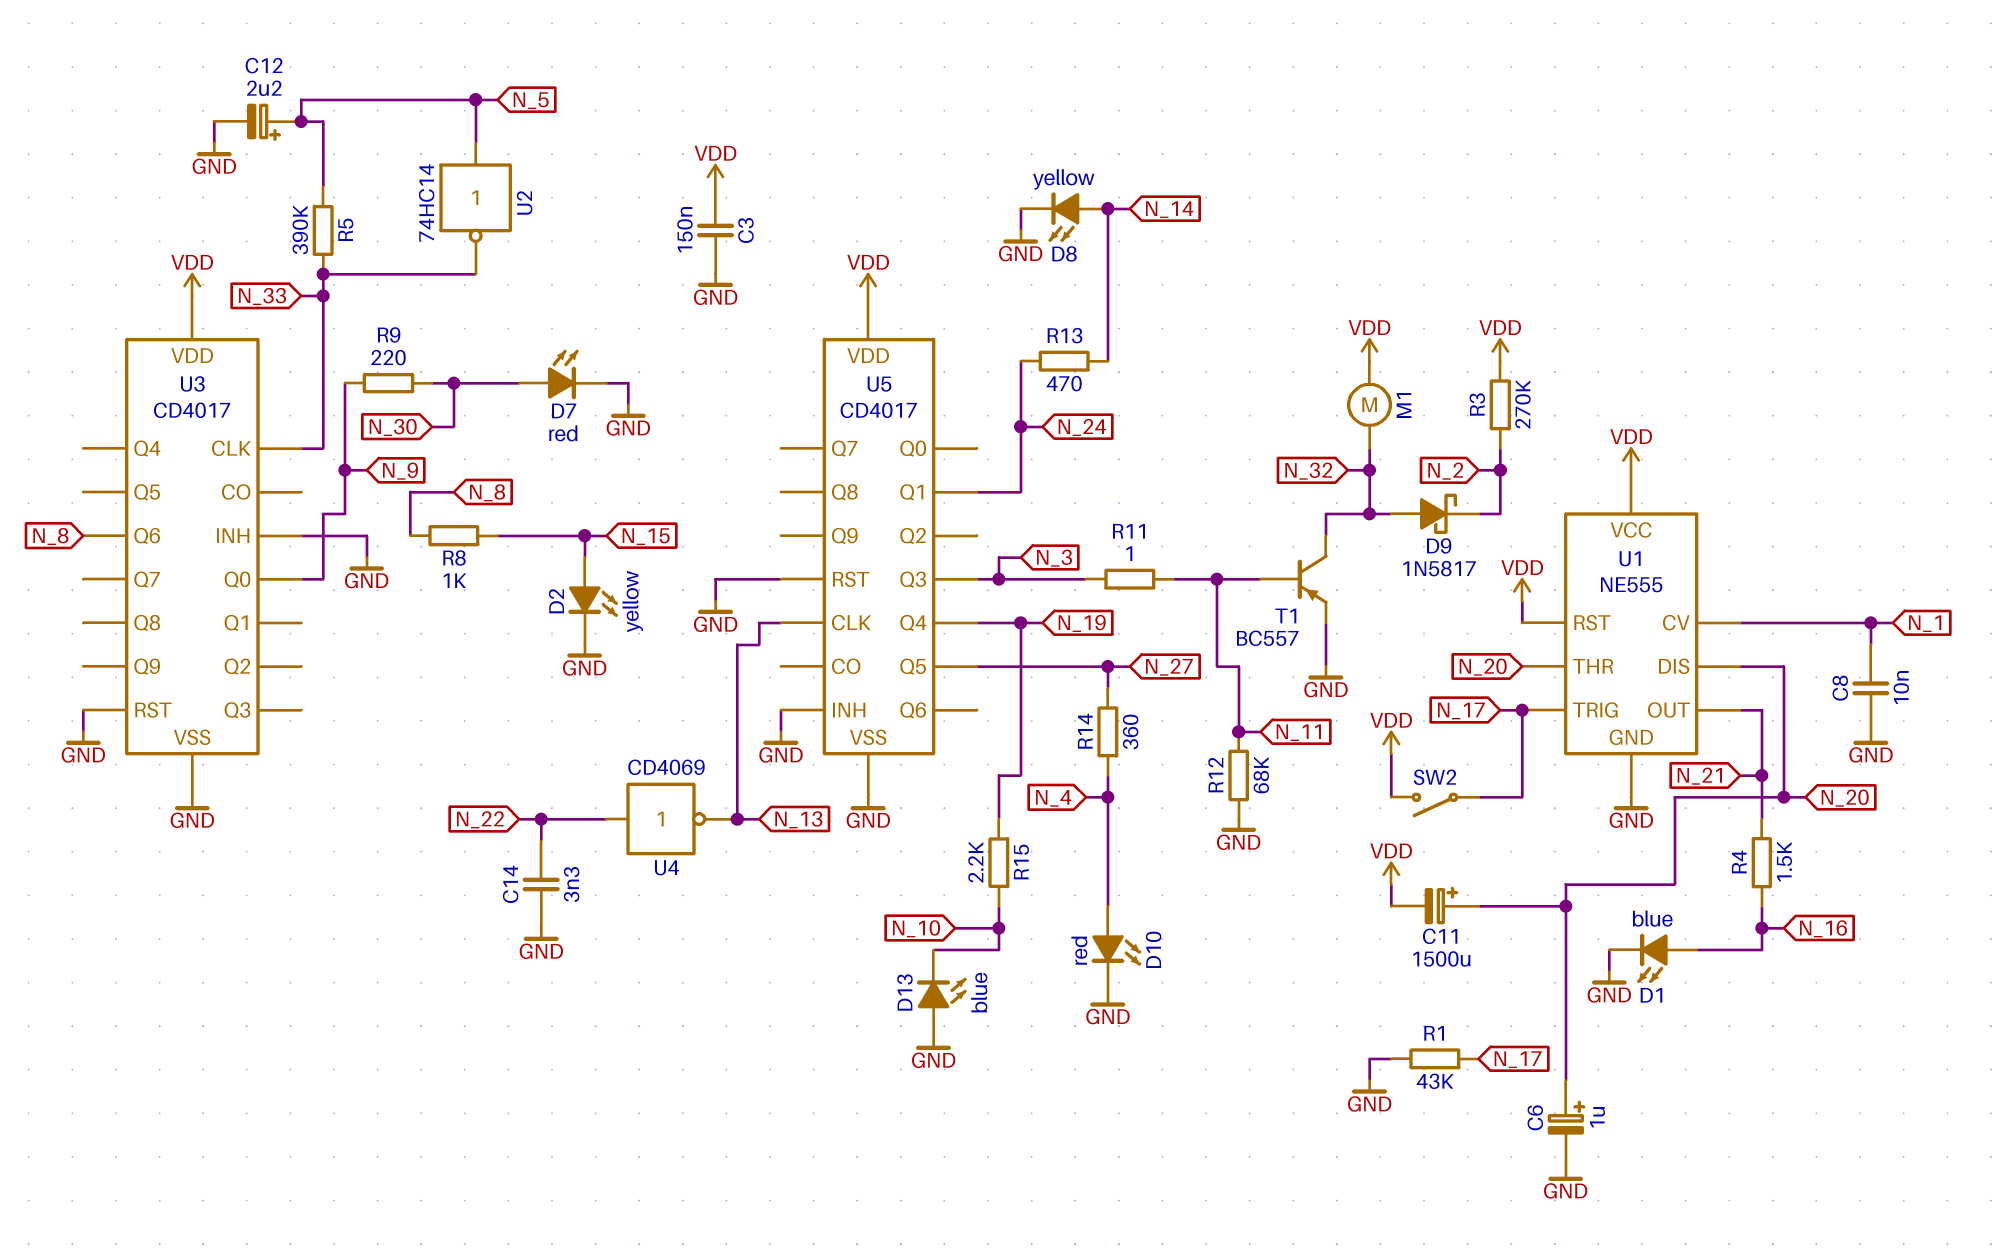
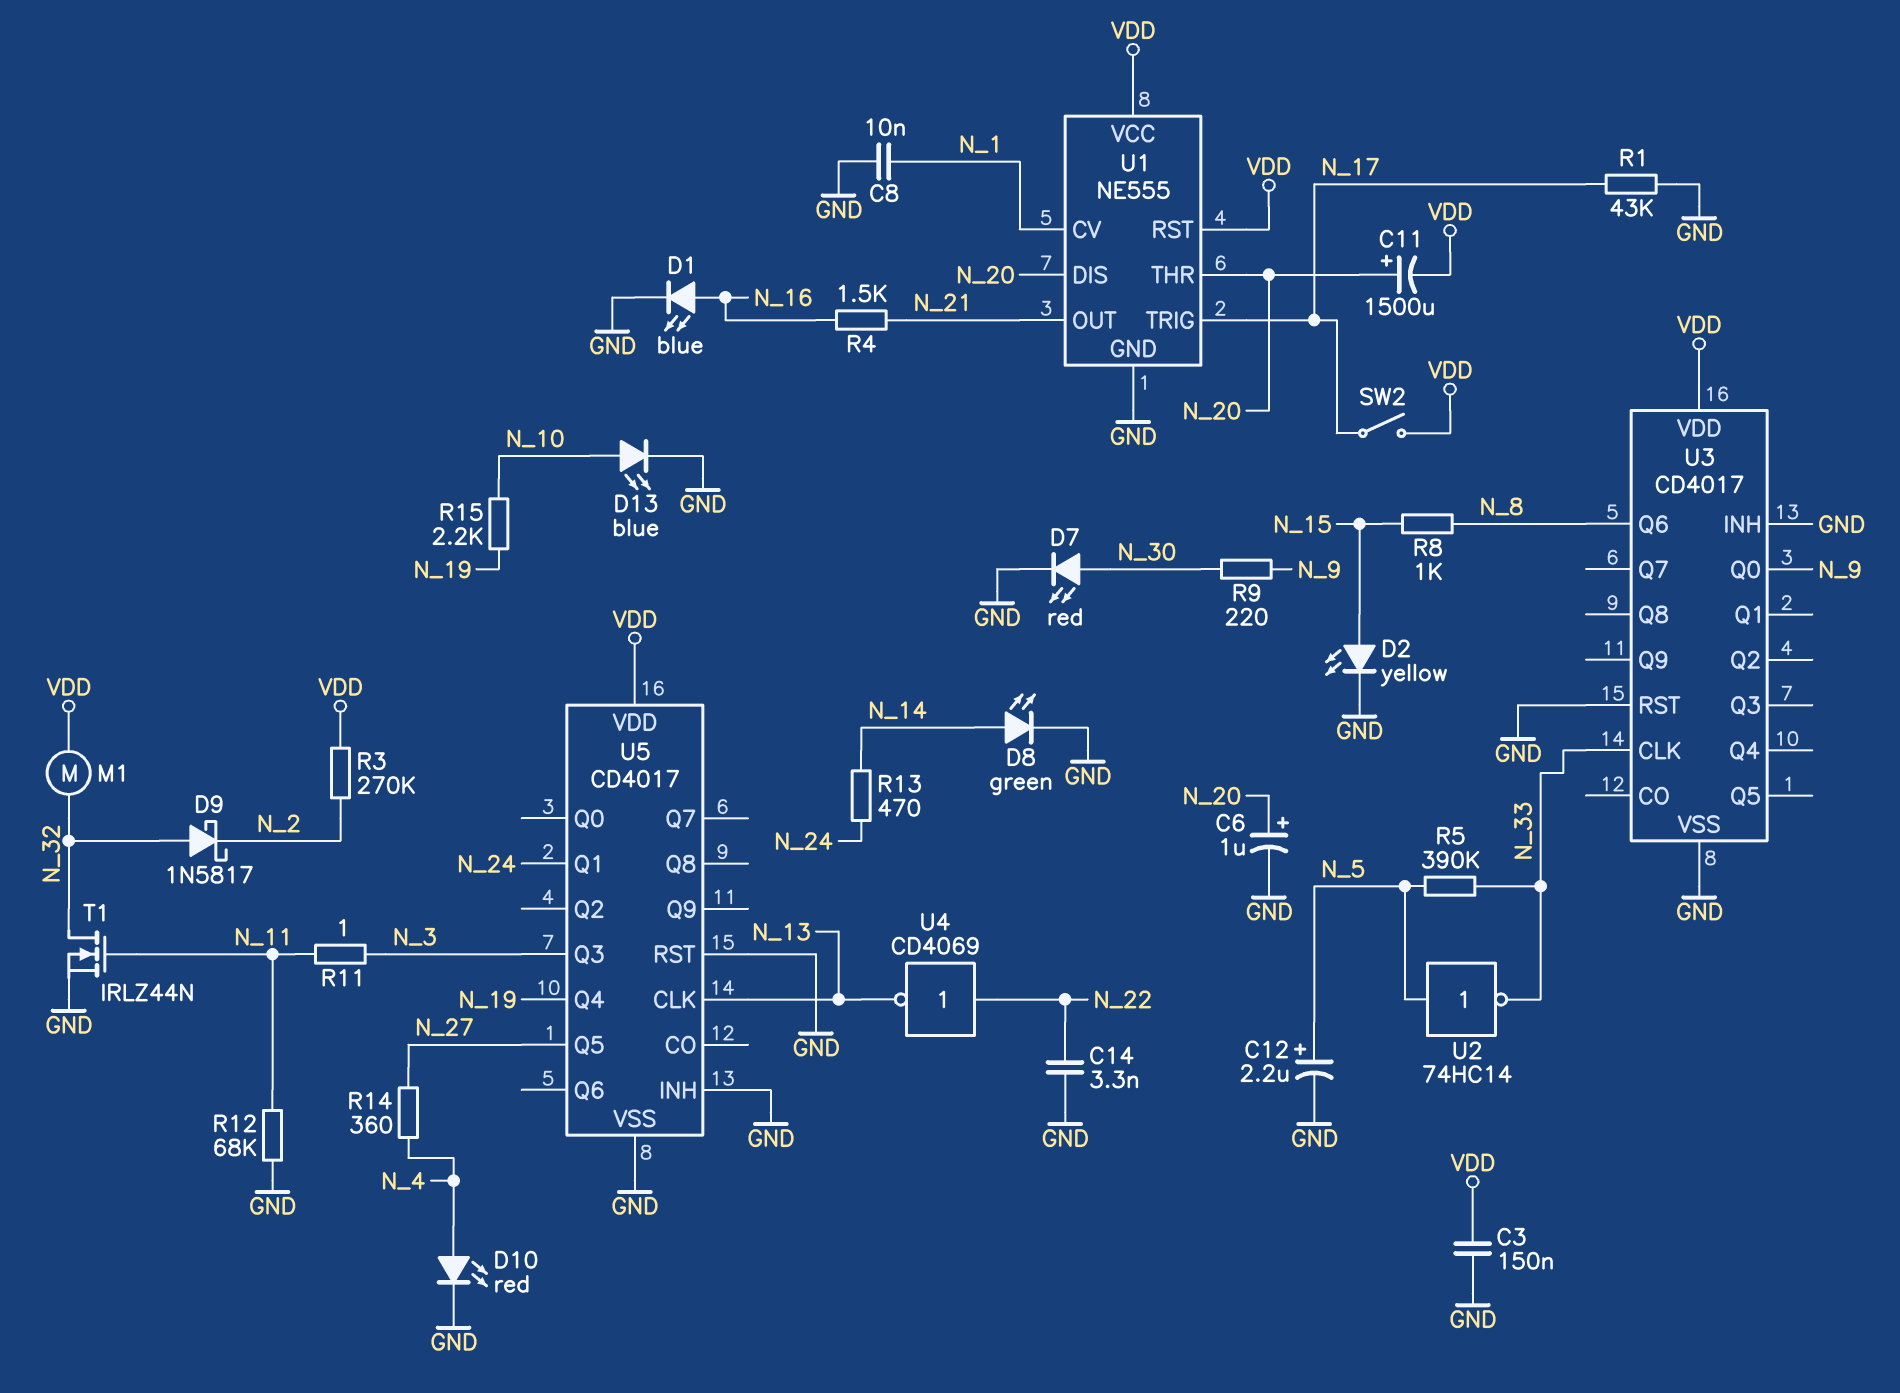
D8: LED yellow (A N_14, K GND) -> LED green (A N_14, K GND)
D13: LED blue (A GND, K N_10) -> LED blue (A N_10, K GND)
T1: PNP BC557 (B N_11, C N_32, E GND) -> NMOS IRLZ44N (G N_11, D N_32, S GND)

